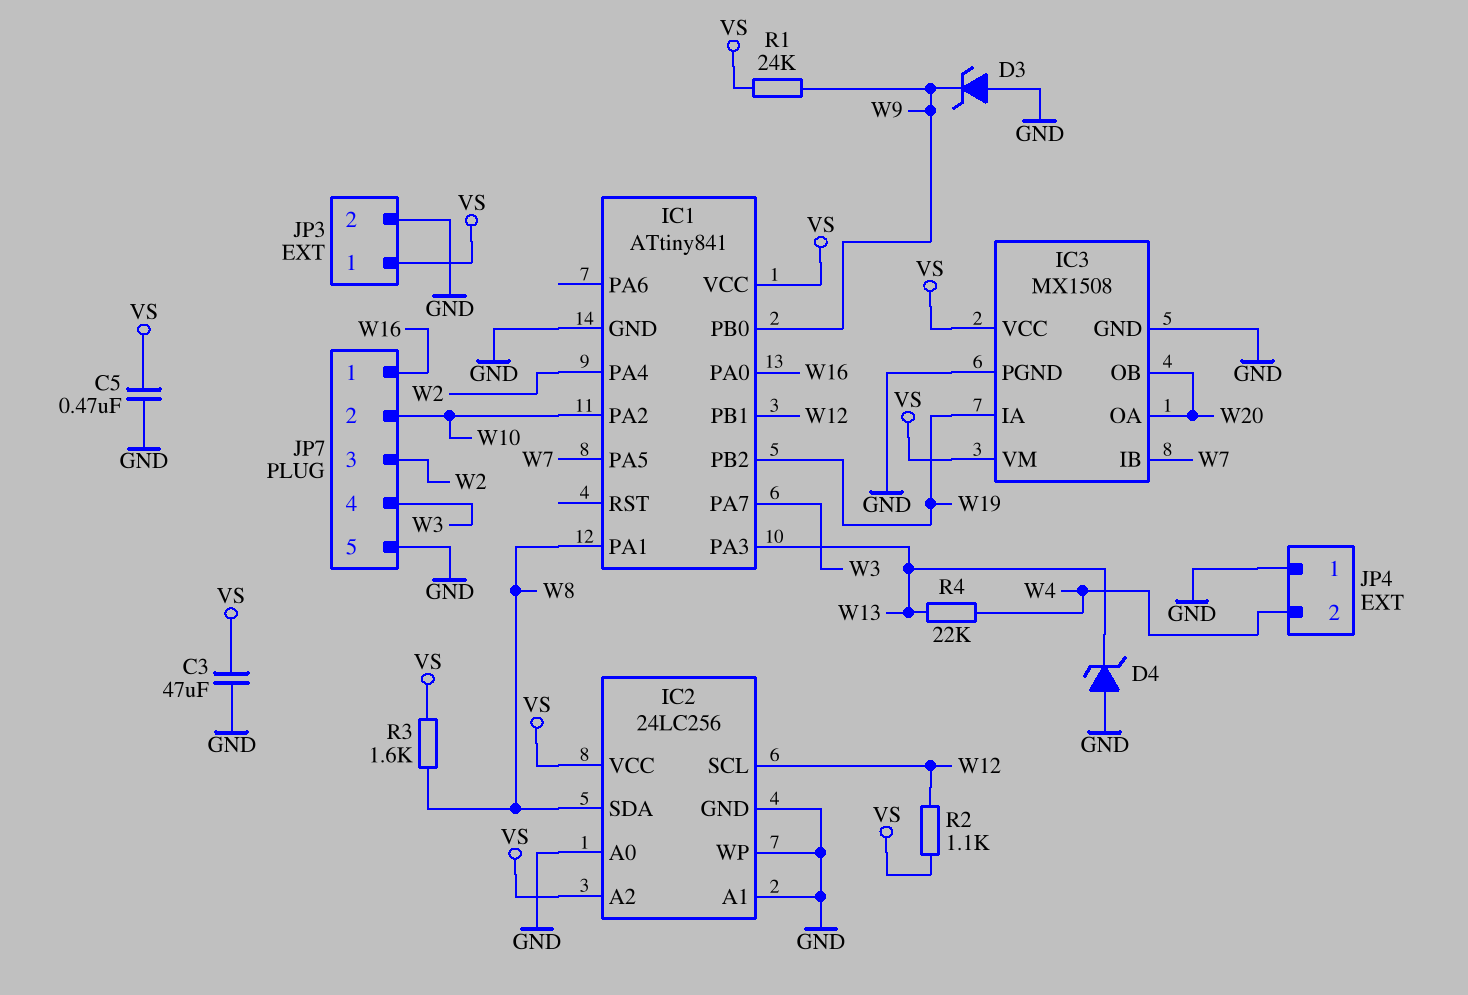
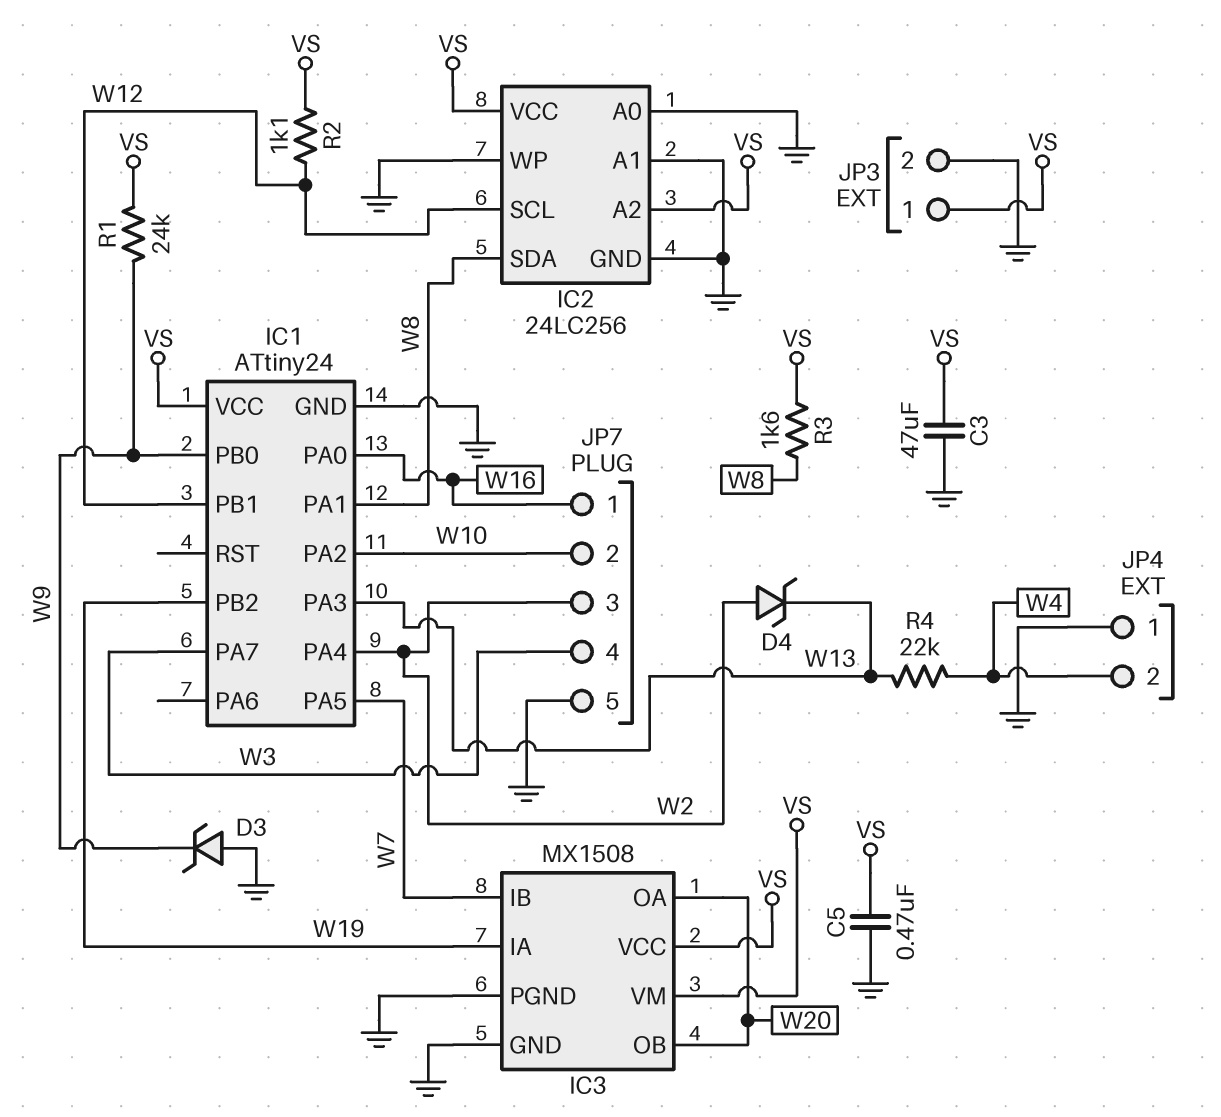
D4: zener (A GND, K W13) -> zener (A W2, K W13)
IC1: ATtiny841 -> ATtiny24

